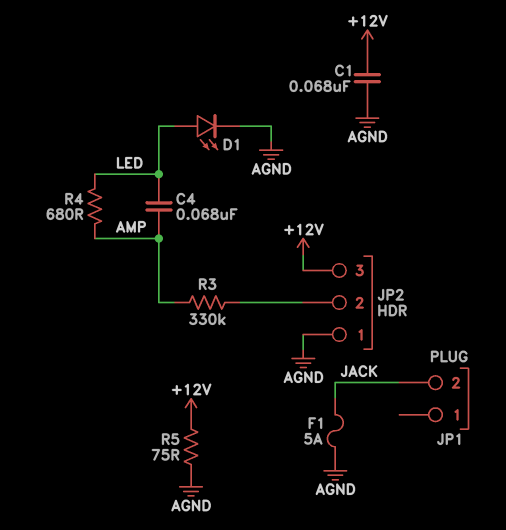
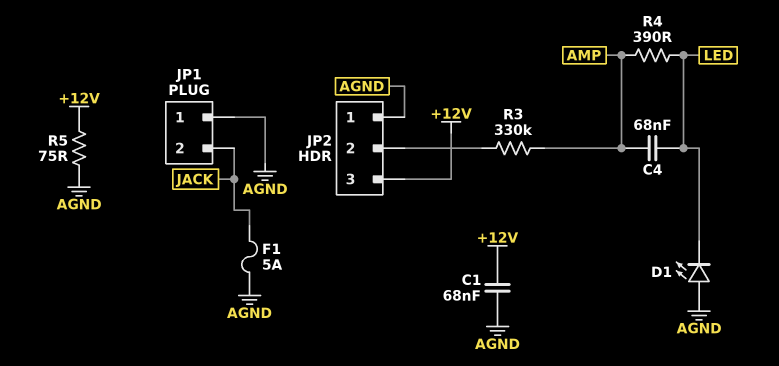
D1: LED (A LED, K AGND) -> LED (A AGND, K LED)
JP1 pin 1: none -> AGND
R4: 680 (AMP, LED) -> 390 (AMP, LED)

